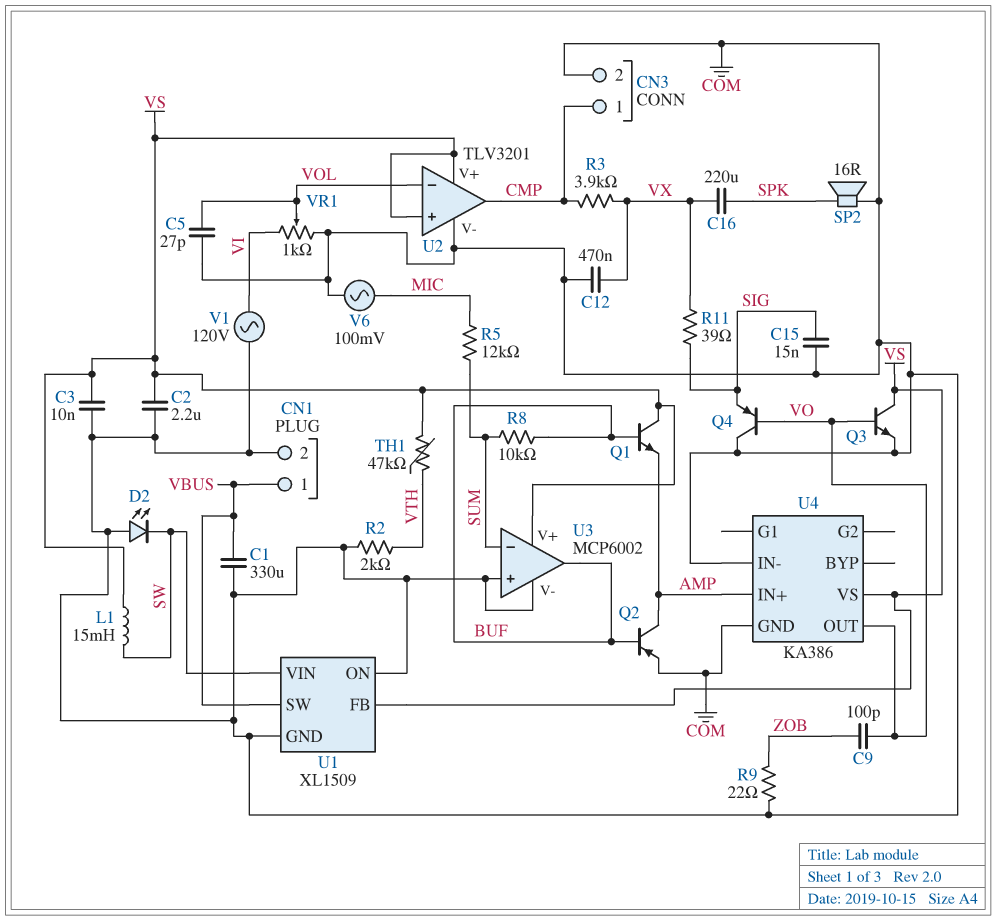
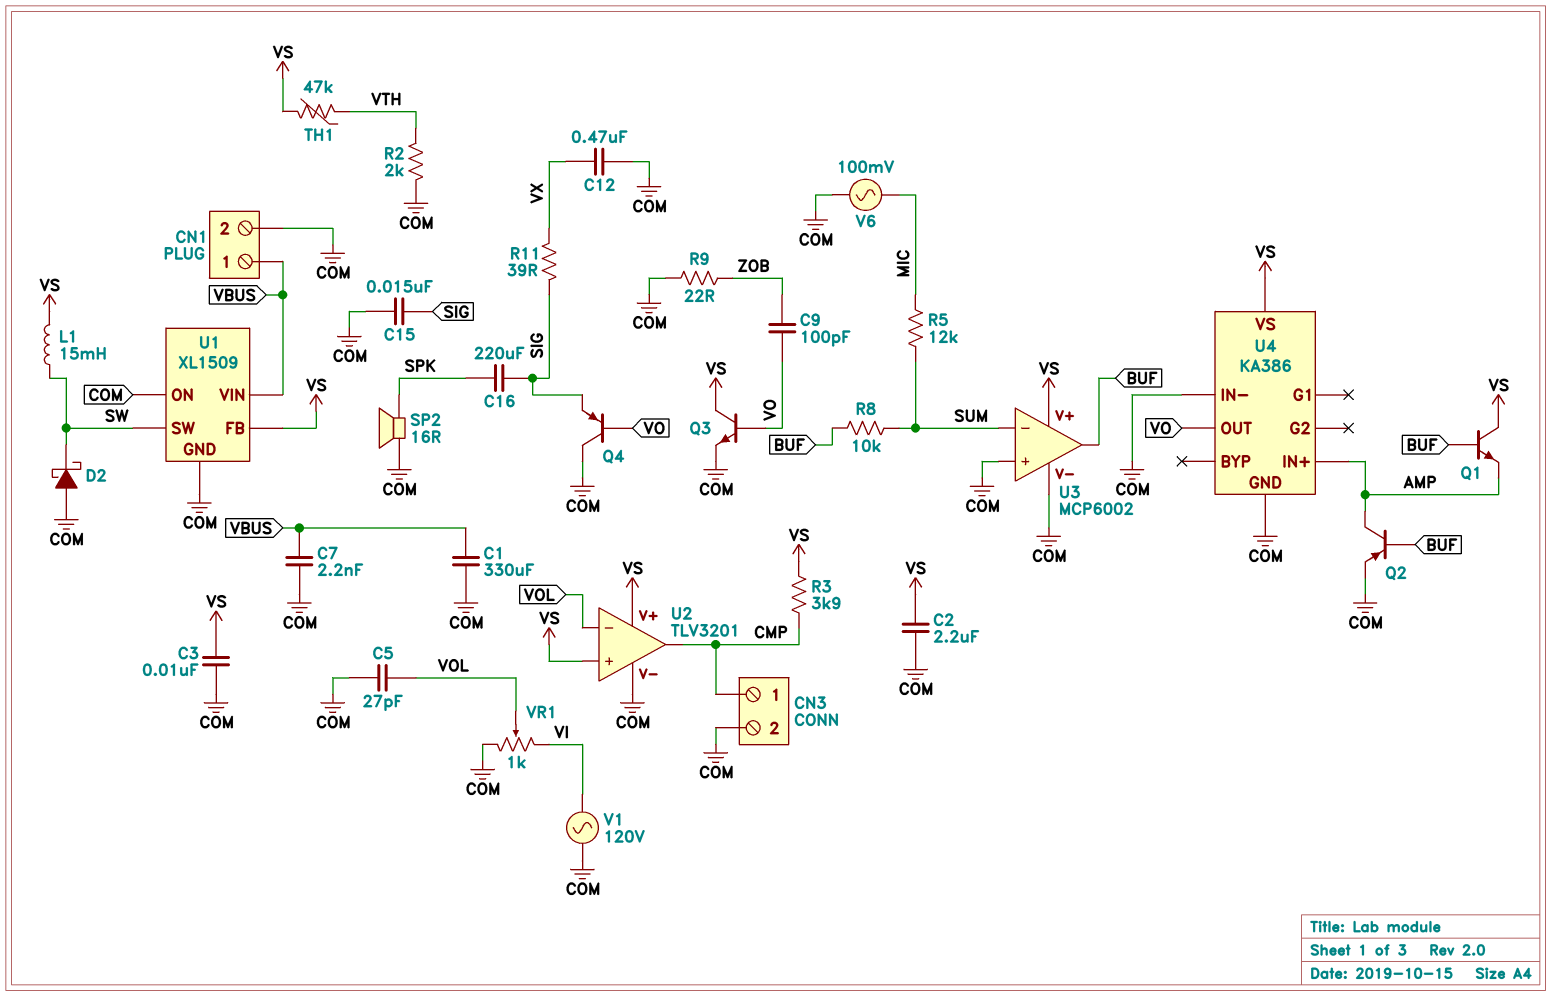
C7: none -> 2.2nF (COM, VBUS)
C16: 220uF (SPK, VX) -> 220uF (SIG, SPK)
D2: LED (A COM, K SW) -> schottky (A COM, K SW)
R3: 3.9k (CMP, VX) -> 3.9k (CMP, VS)
U1 pin SW: VBUS -> SW
U1 pin VIN: SW -> VBUS

